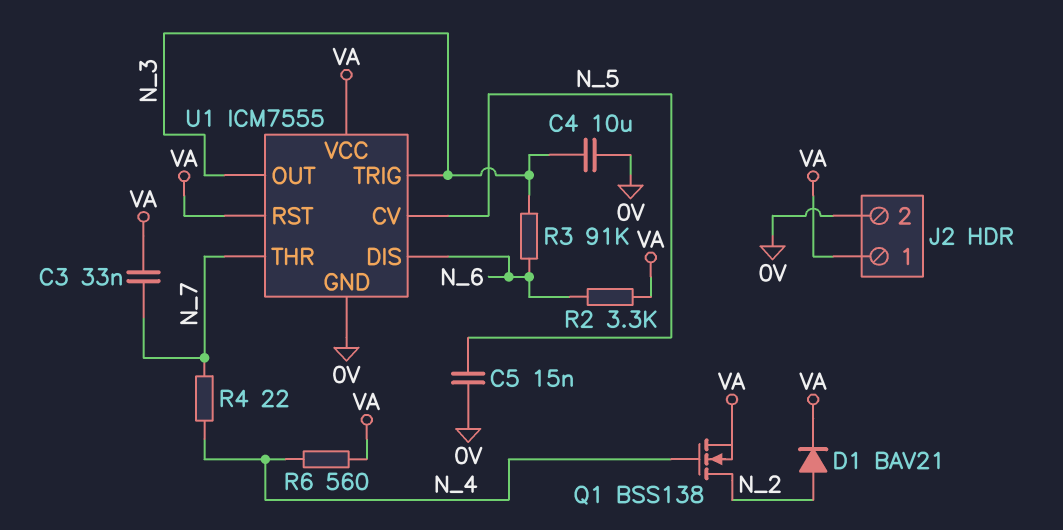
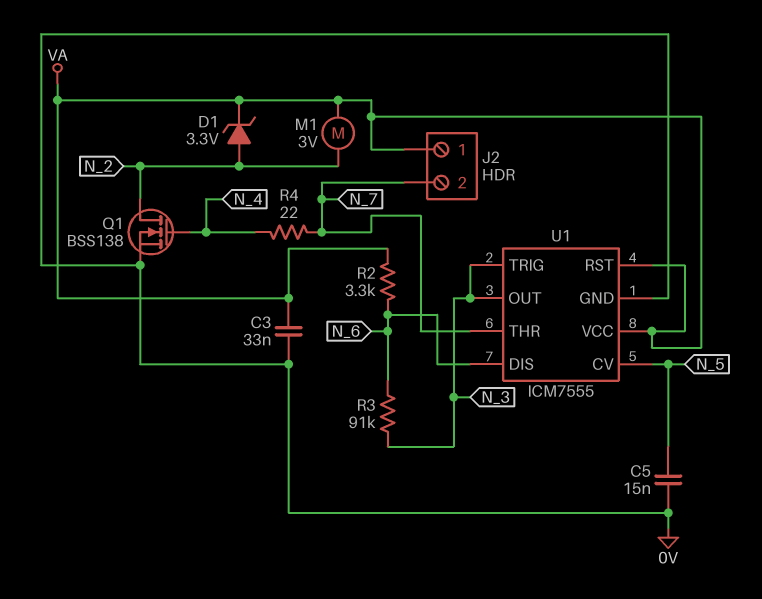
C3: 33nF (N_7, VA) -> 33nF (0V, VA)
C4: 10uF (0V, N_3) -> none
D1: diode BAV21 (A N_2, K VA) -> zener 3.3V (A N_2, K VA)
J2 pin 2: 0V -> N_7
M1: none -> motor 3V (N_2, VA)
Q1: NMOS BSS138 (G N_4, D N_2, S VA) -> NMOS BSS138 (G N_4, D N_2, S 0V)
R6: 560 (N_4, VA) -> none

